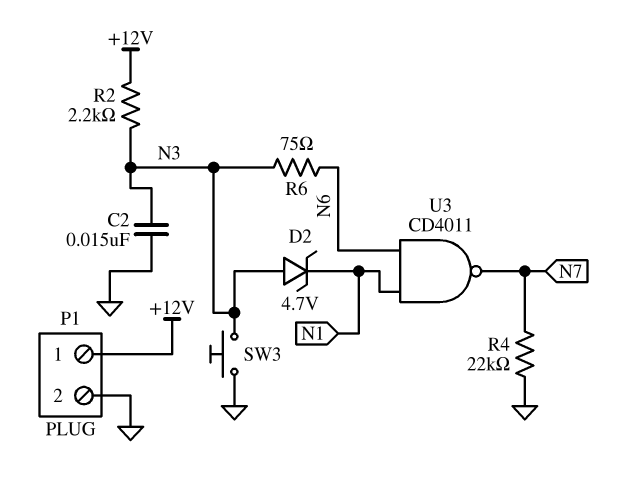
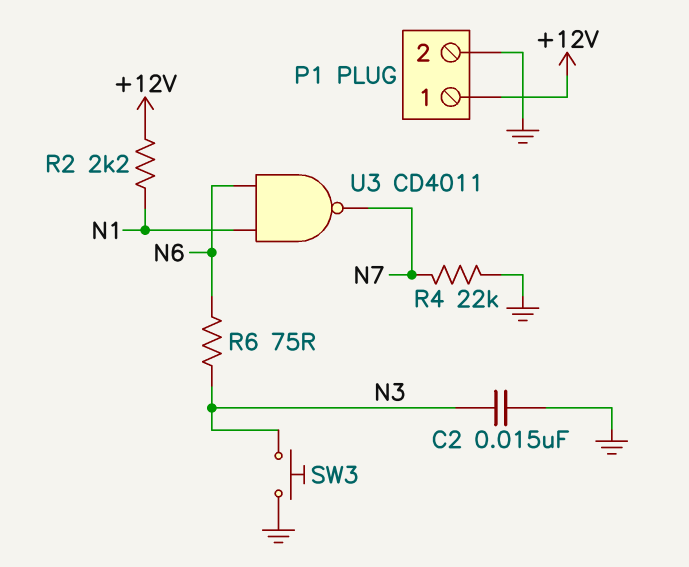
D2: zener 4.7V (A N3, K N1) -> none
R2: 2.2k (+12V, N3) -> 2.2k (+12V, N1)

